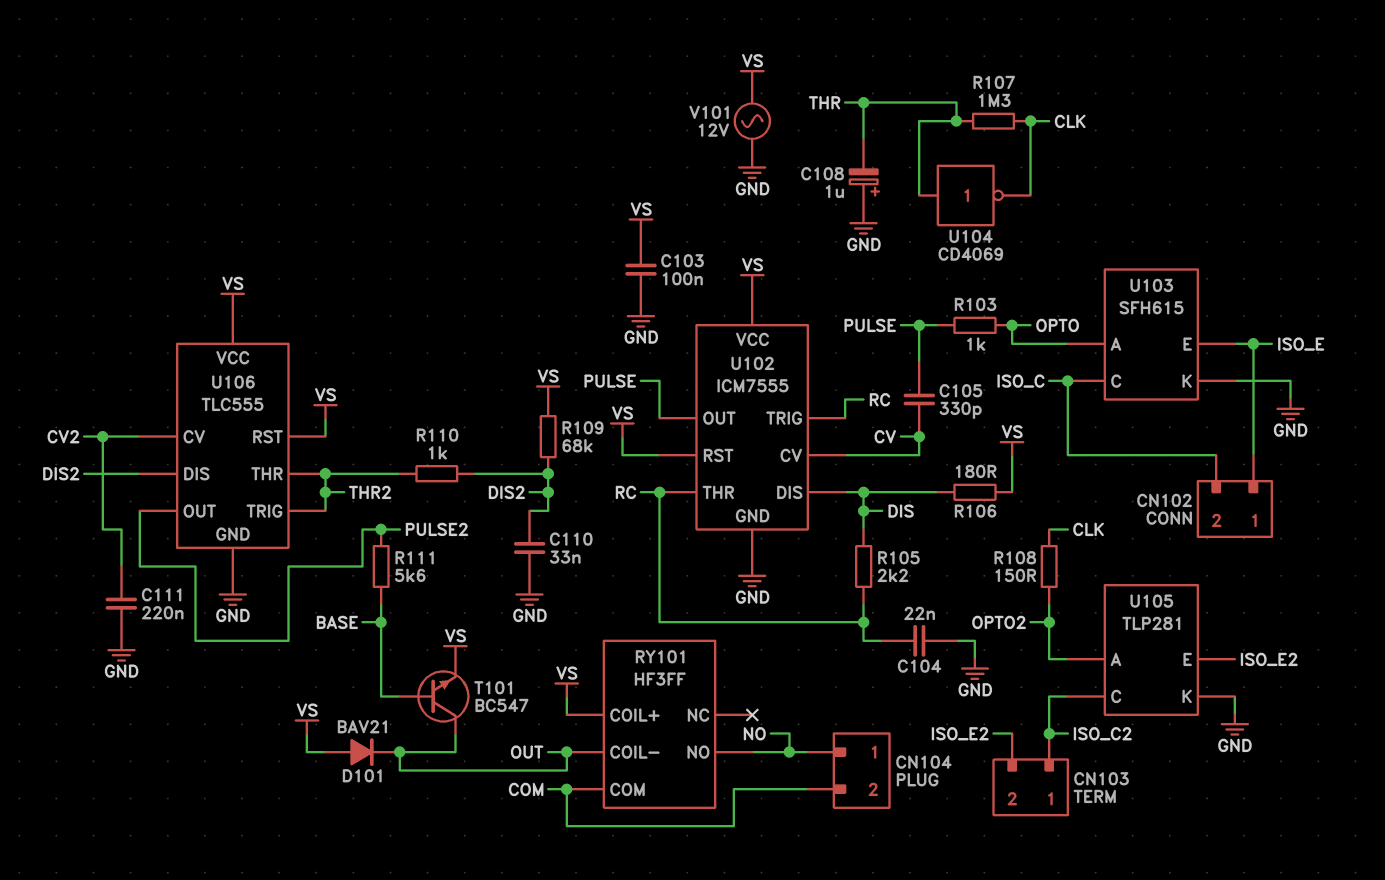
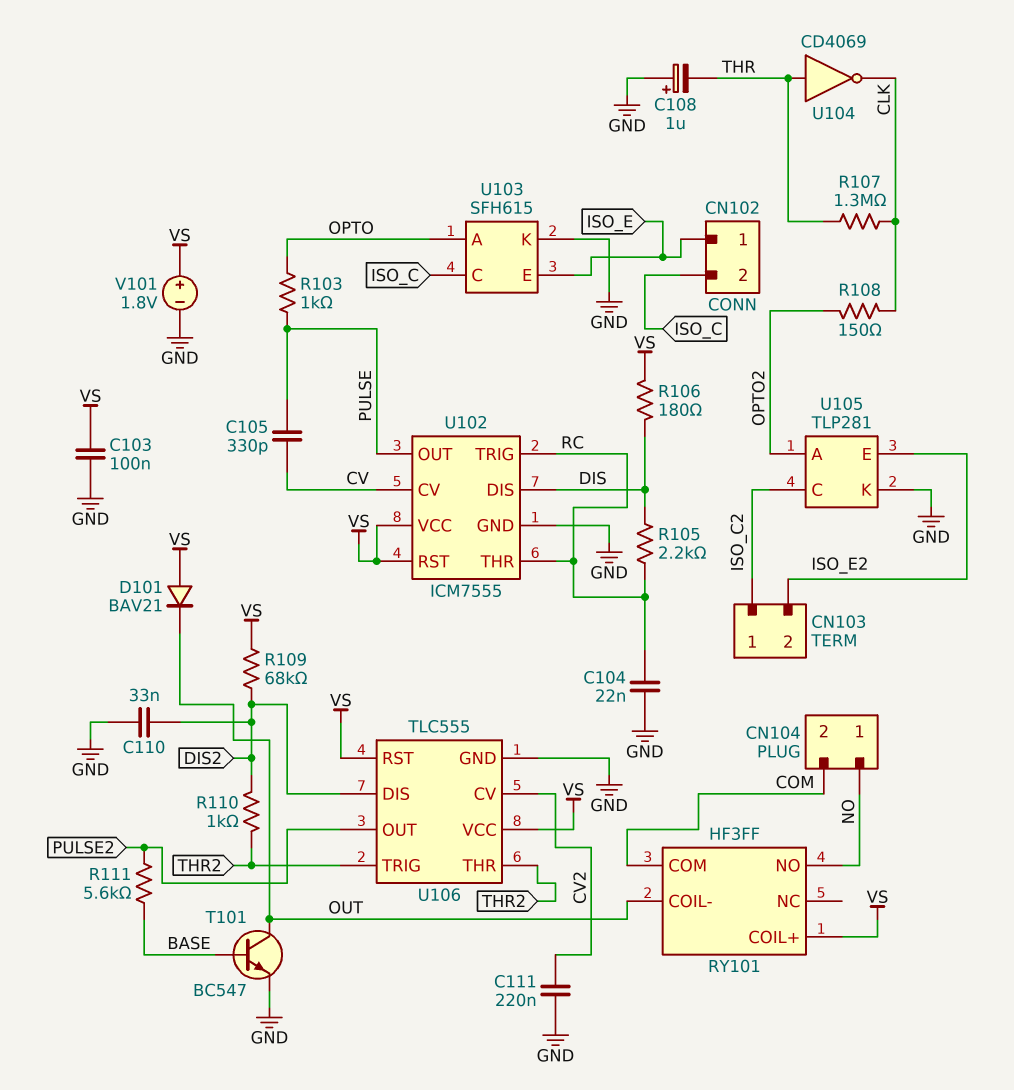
T101: NPN BC547 (B BASE, C OUT, E VS) -> NPN BC547 (B BASE, C OUT, E GND)
V101: AC 12V (GND, VS) -> 1.8V (plus VS, minus GND)

